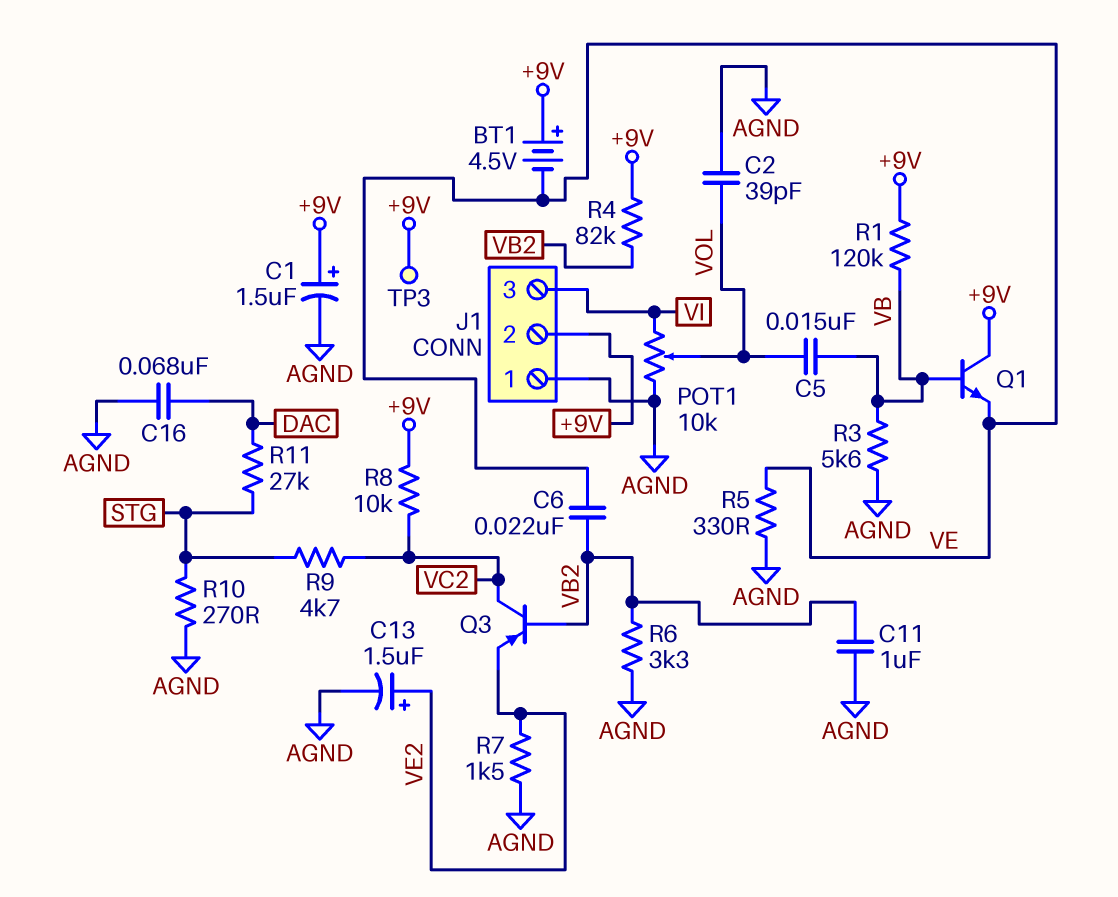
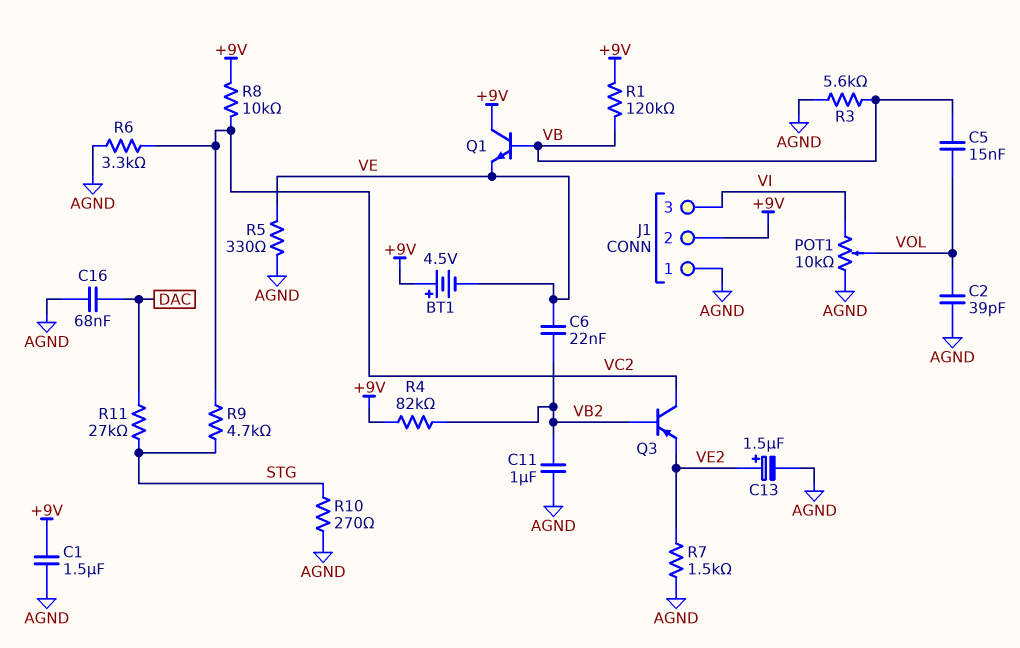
C1: 1.5uF (plus +9V, minus AGND) -> 1.5uF (+9V, AGND)
R6: 3.3k (AGND, VB2) -> 3.3k (AGND, VC2)
TP3: test point (+9V) -> none

